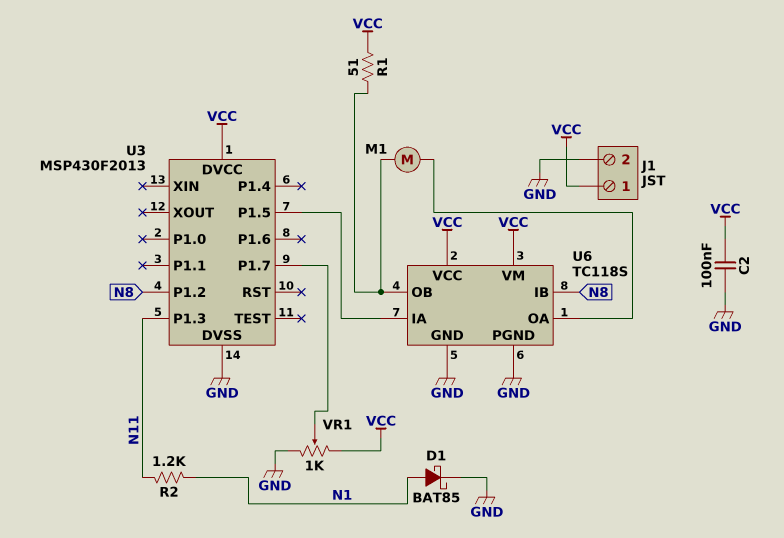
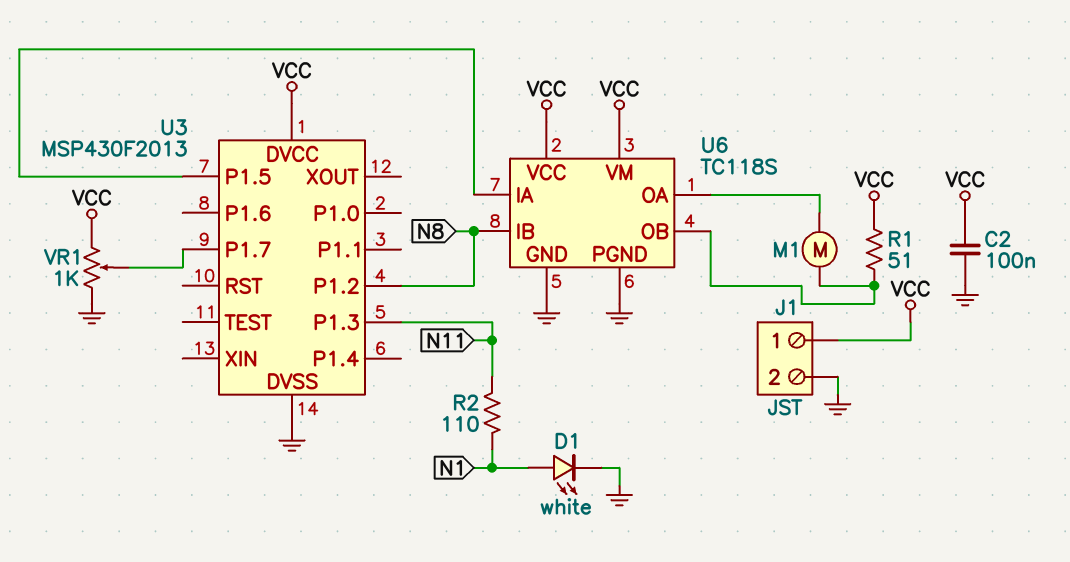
D1: schottky BAT85 (A N1, K GND) -> LED white (A N1, K GND)
R2: 1.2k (N1, N11) -> 110 (N1, N11)

